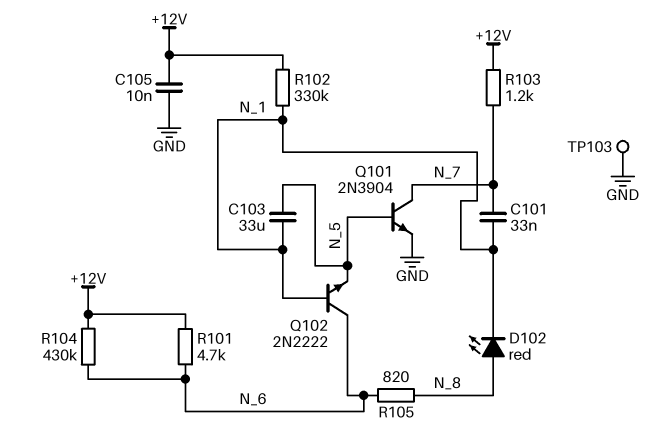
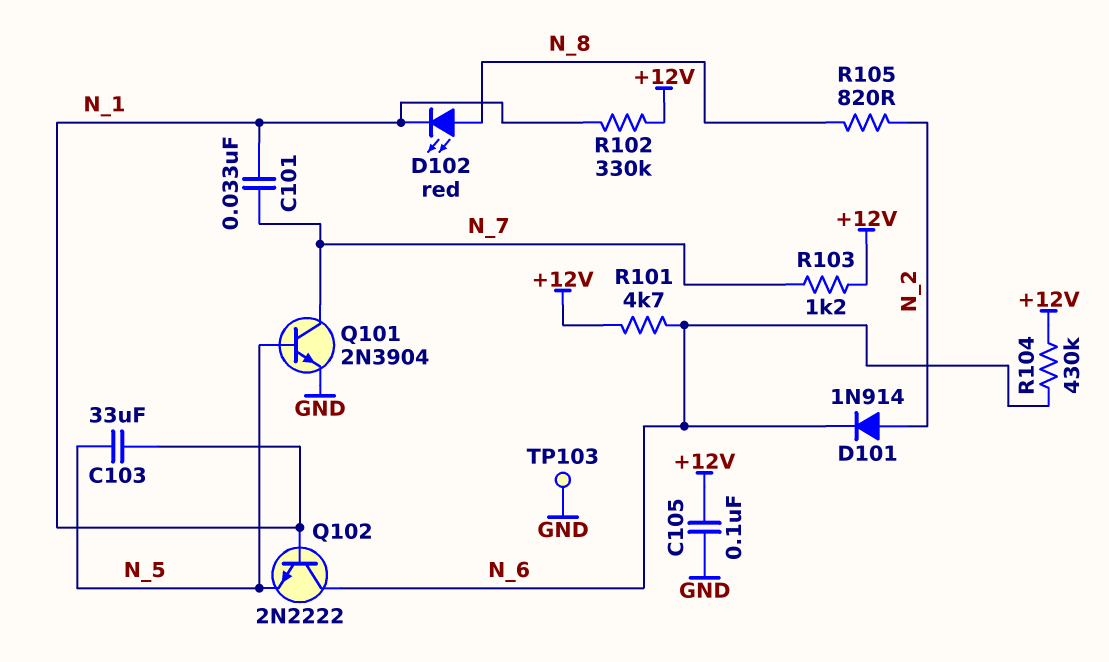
C105: 10nF (+12V, GND) -> 100nF (+12V, GND)
D101: none -> diode 1N914 (A N_2, K N_6)
R105: 820 (N_6, N_8) -> 820 (N_2, N_8)

